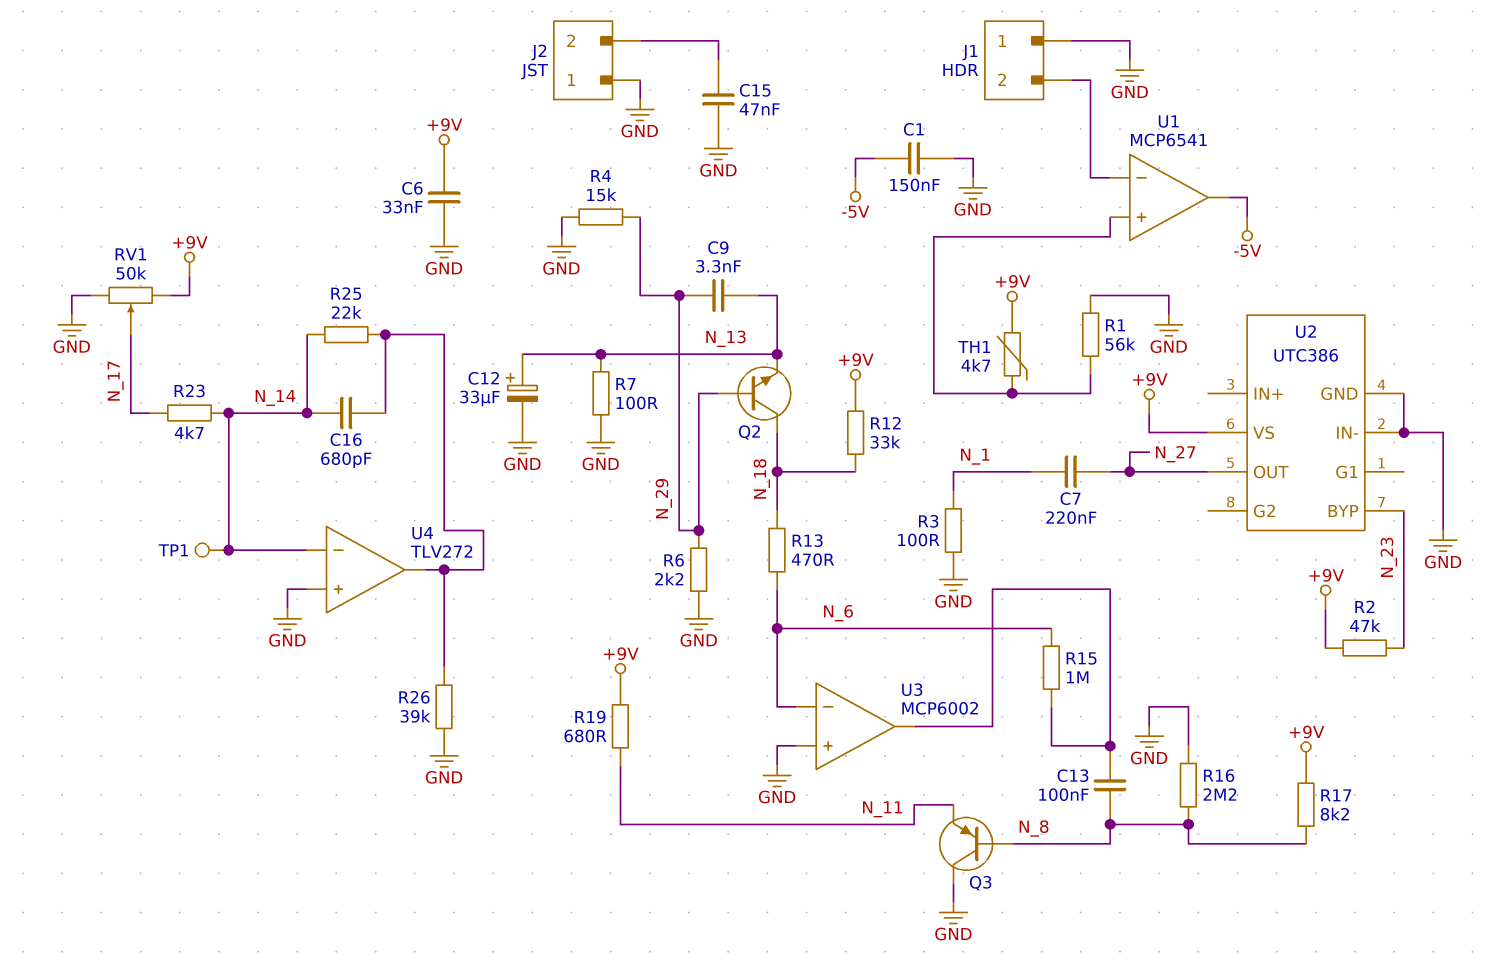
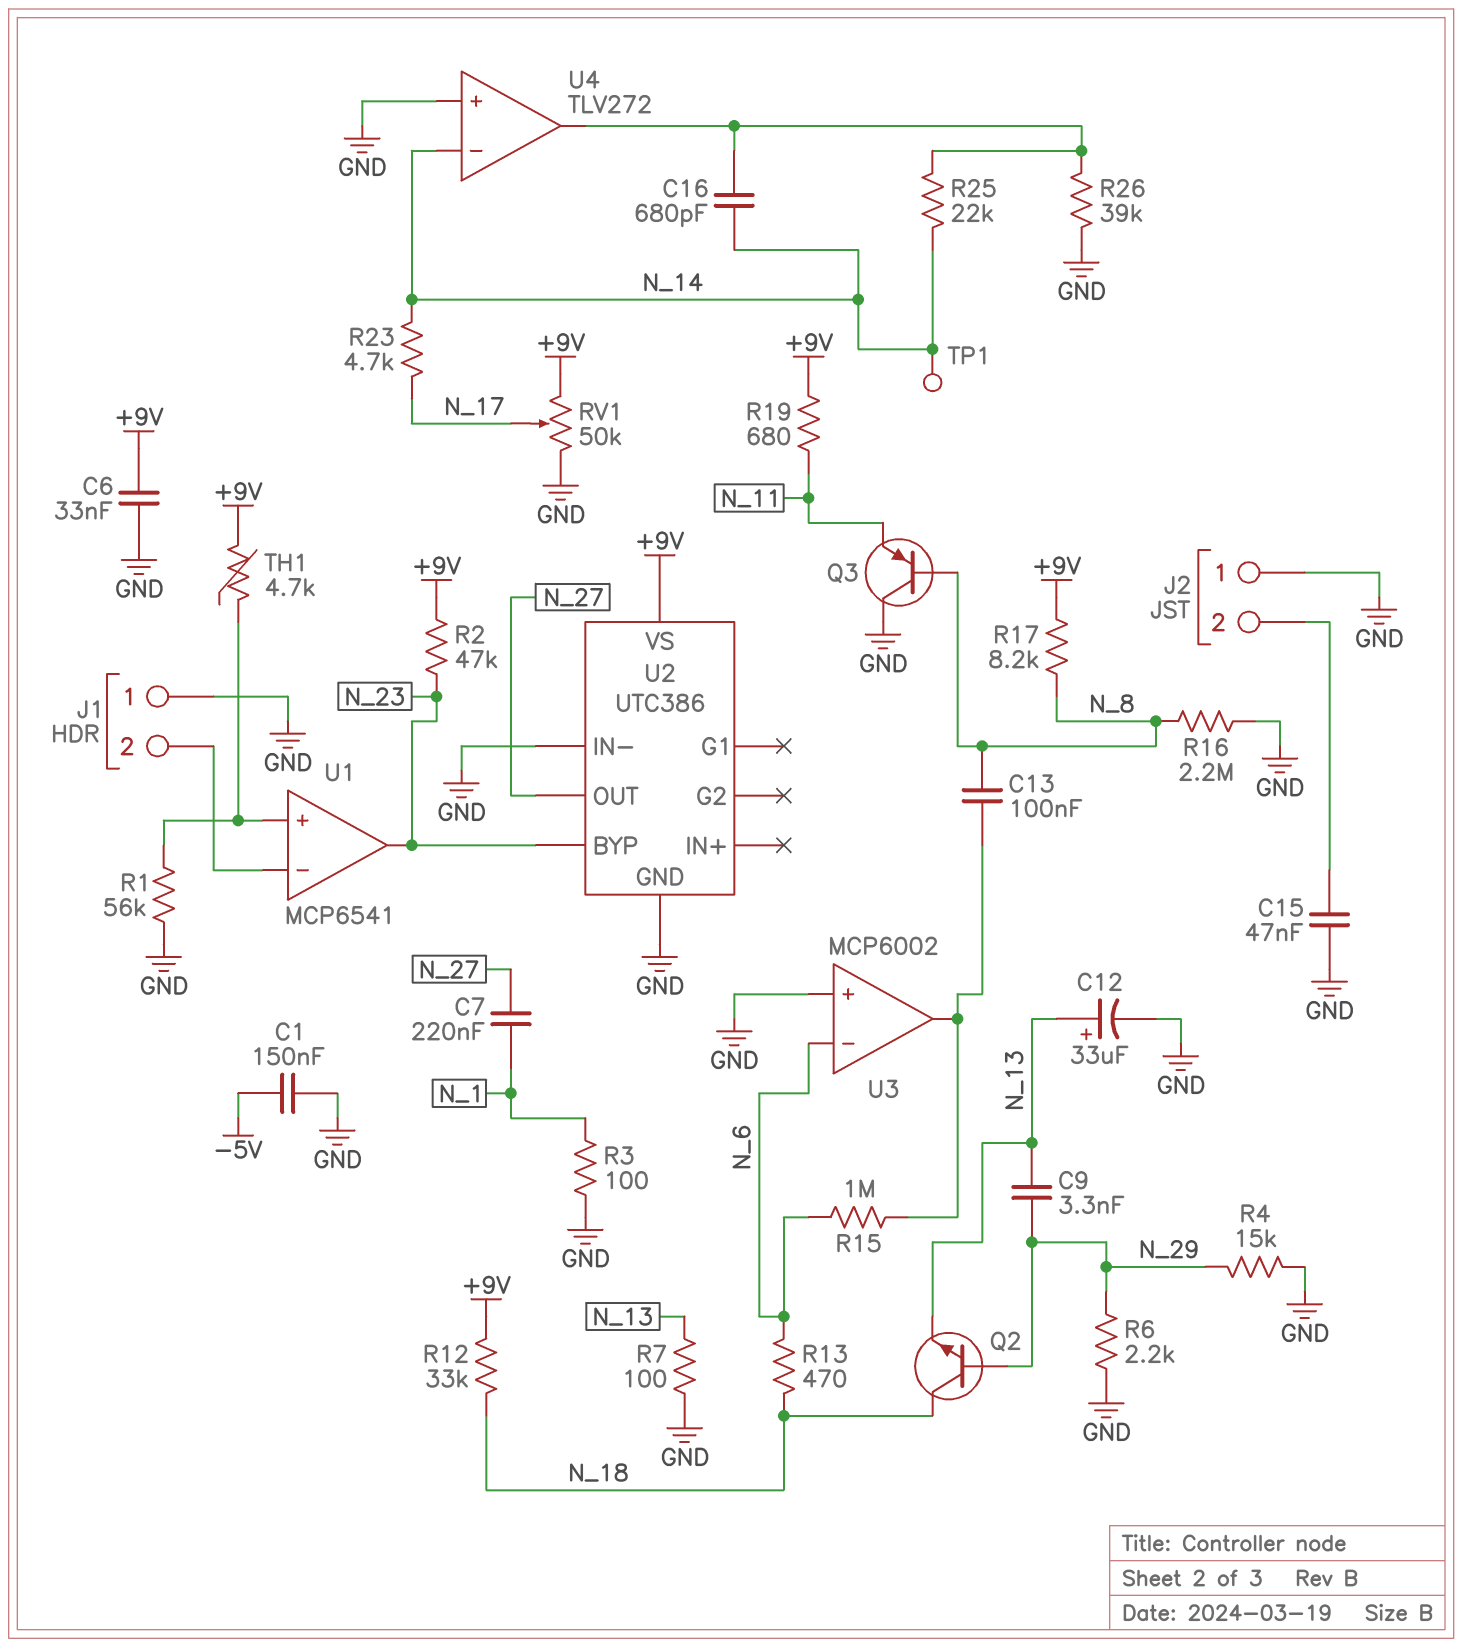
U1 pin out: -5V -> N_23

